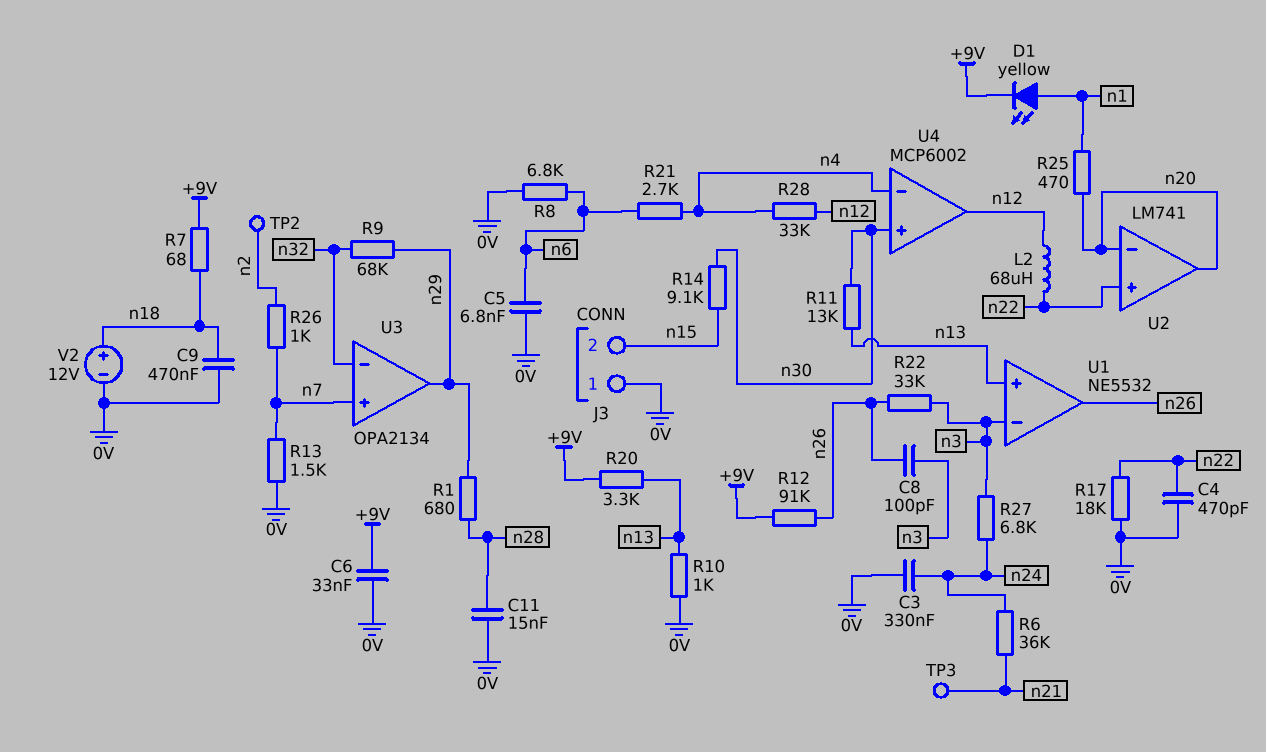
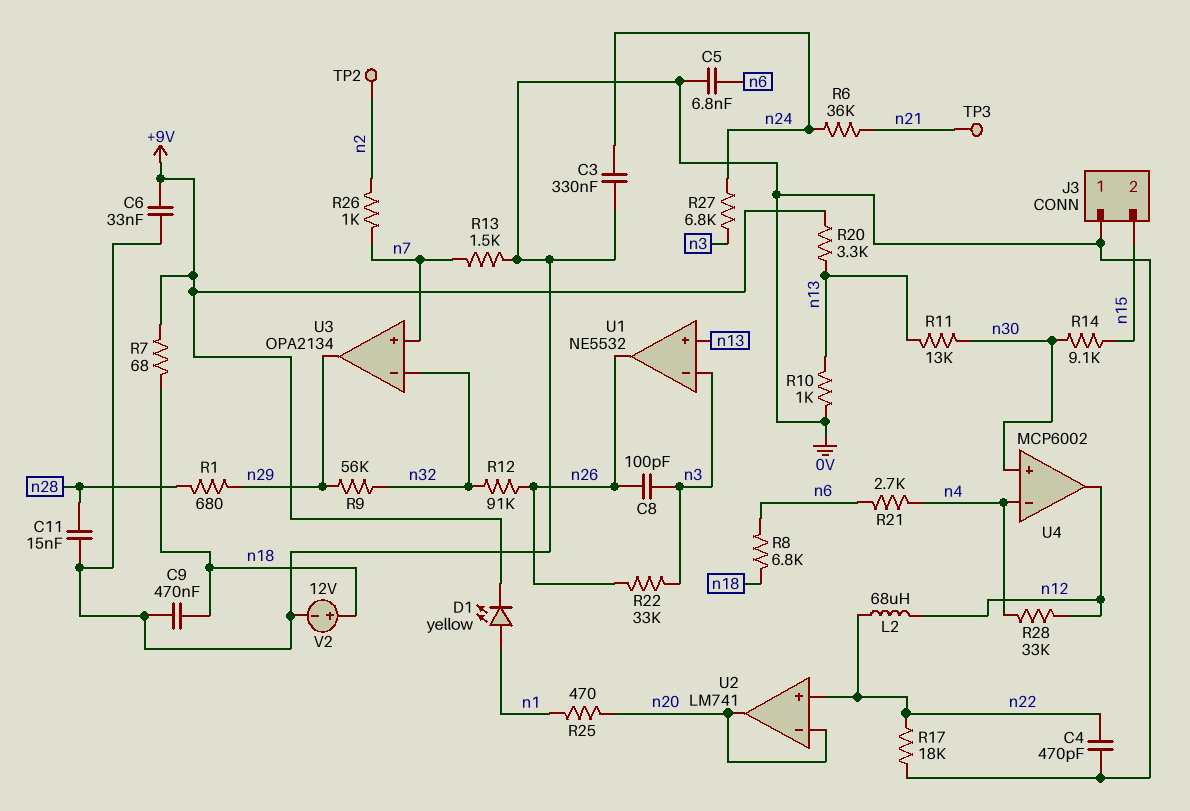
R8: 6.8k (0V, n6) -> 6.8k (n6, n18)
R9: 68k (n29, n32) -> 56k (n29, n32)
R12: 91k (+9V, n26) -> 91k (n26, n32)

